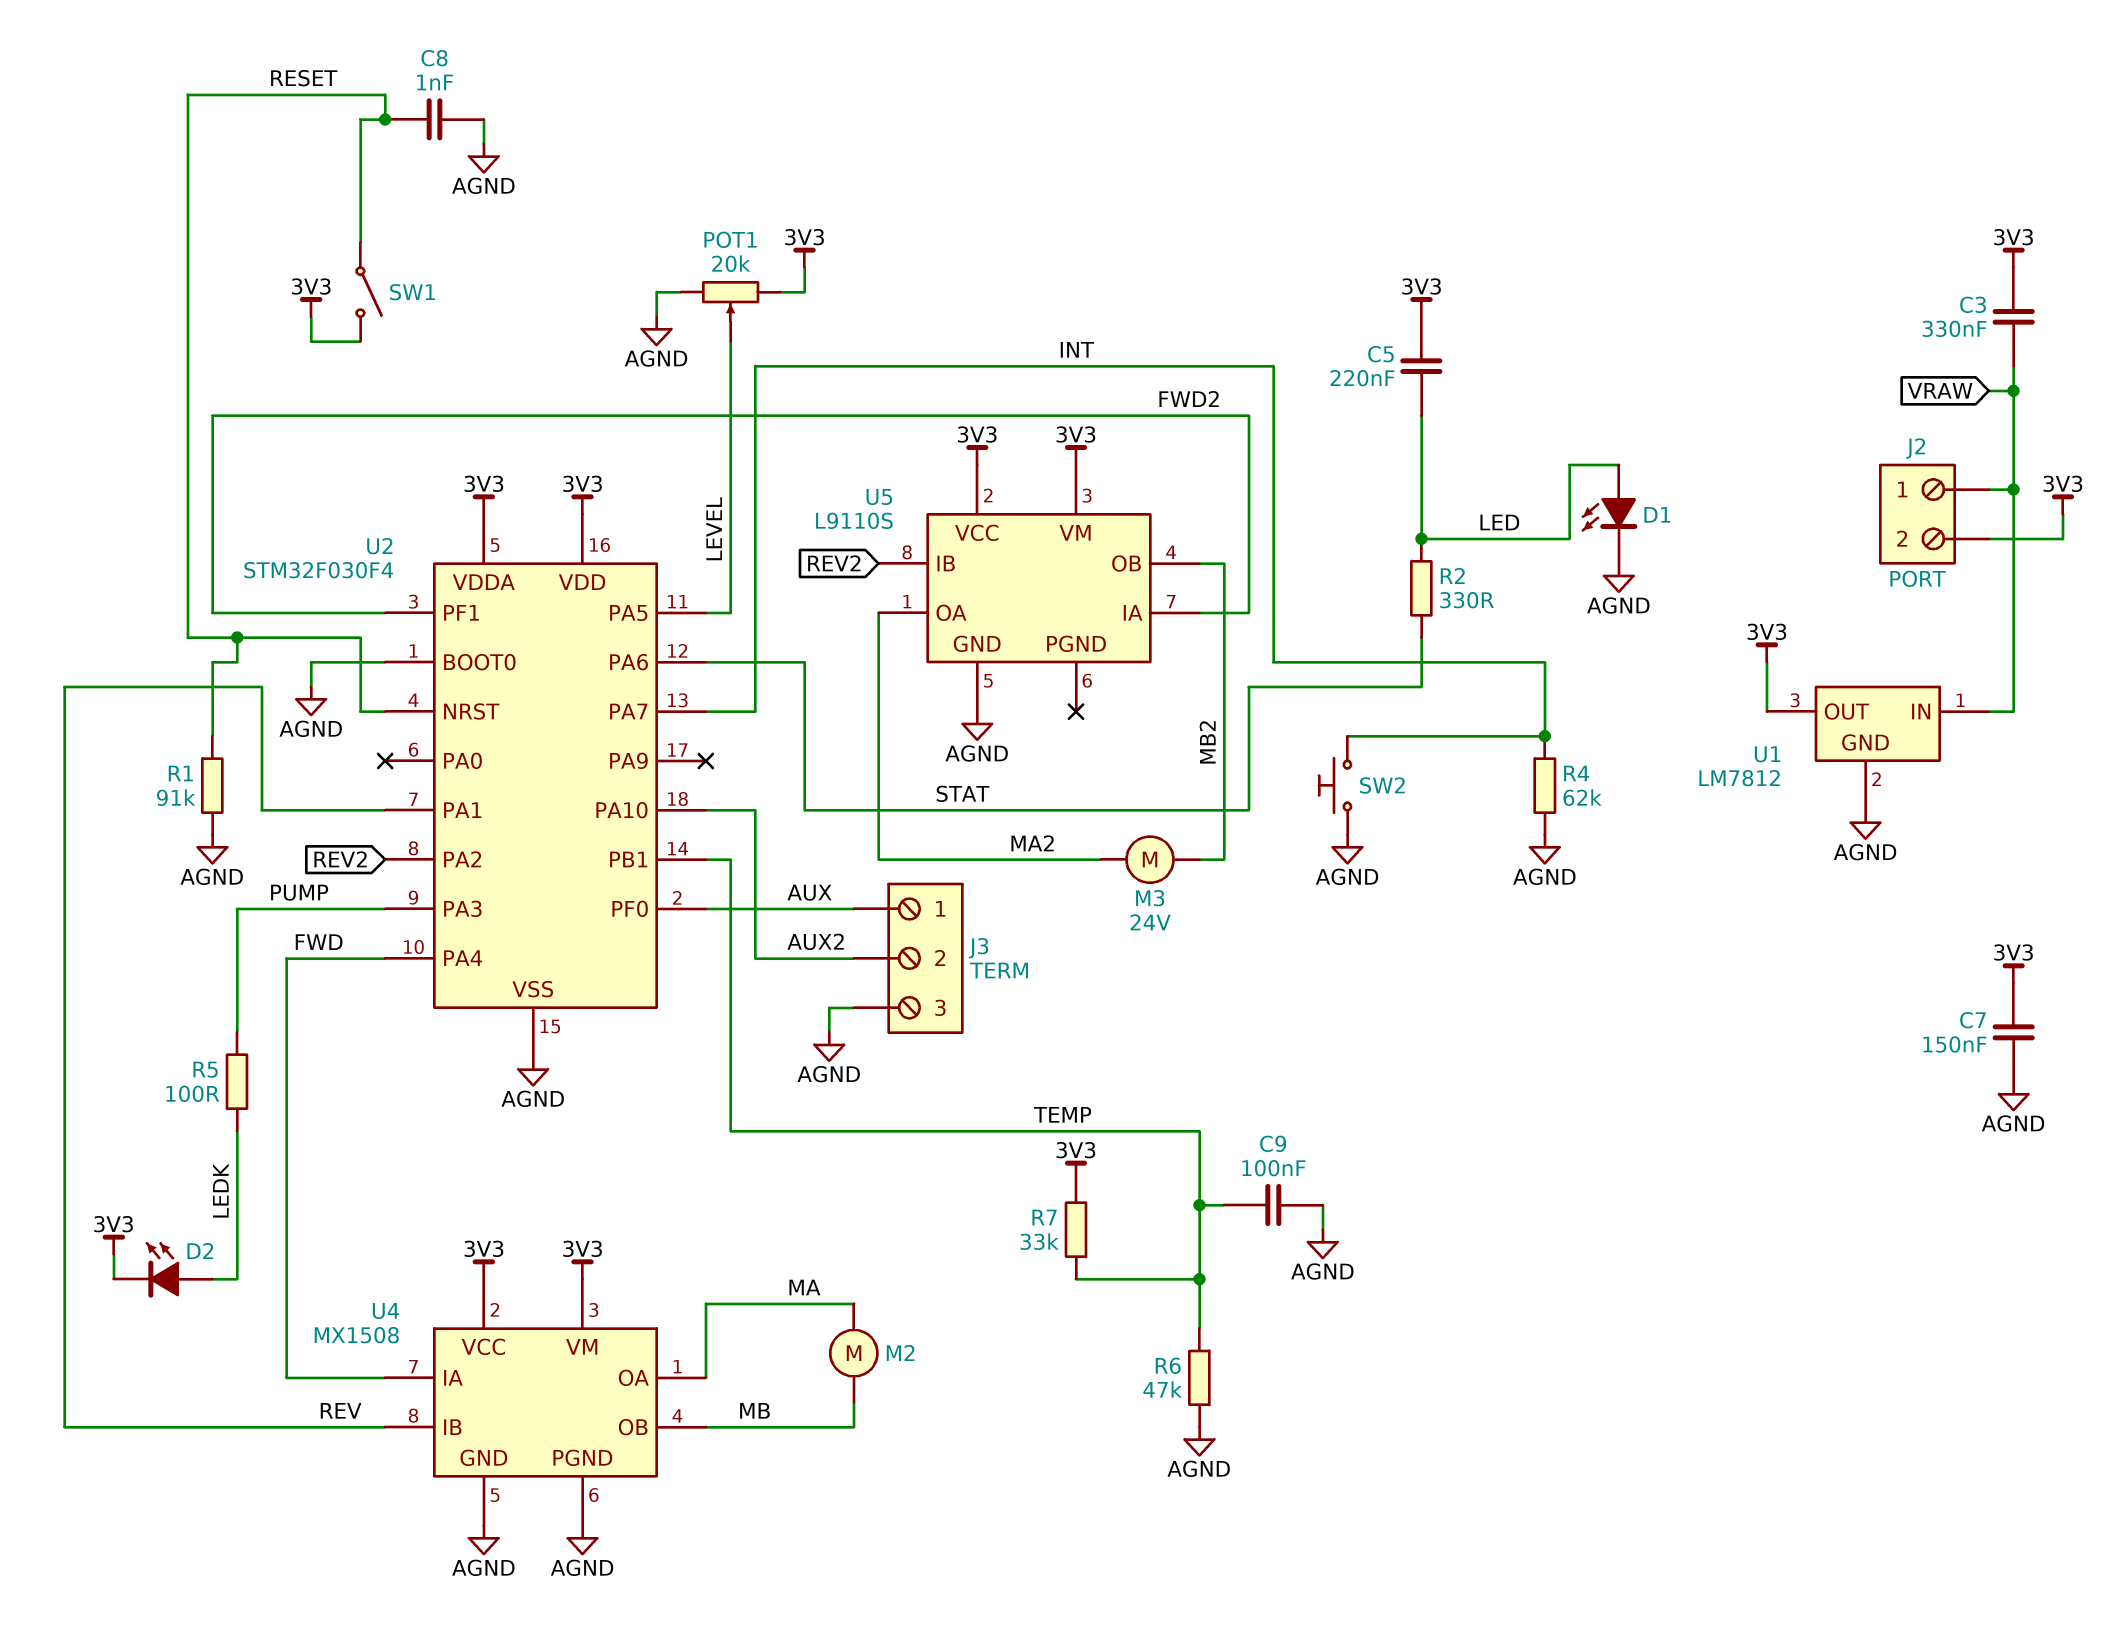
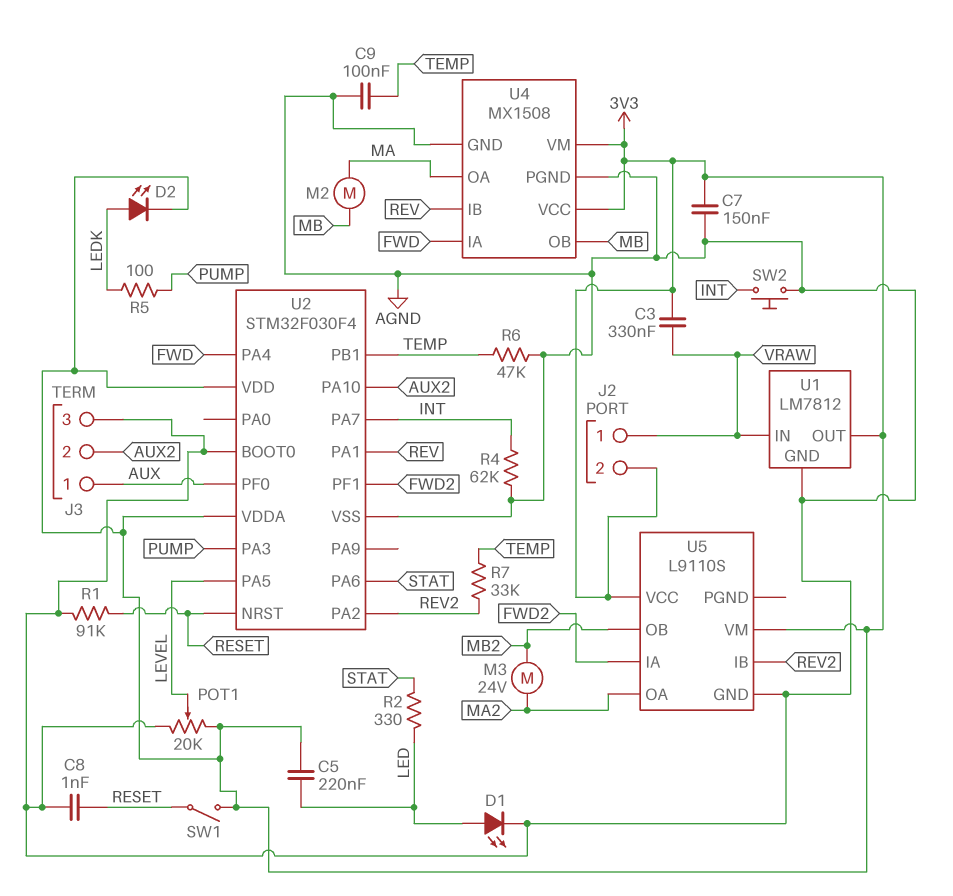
R7: 33k (3V3, TEMP) -> 33k (REV2, TEMP)

